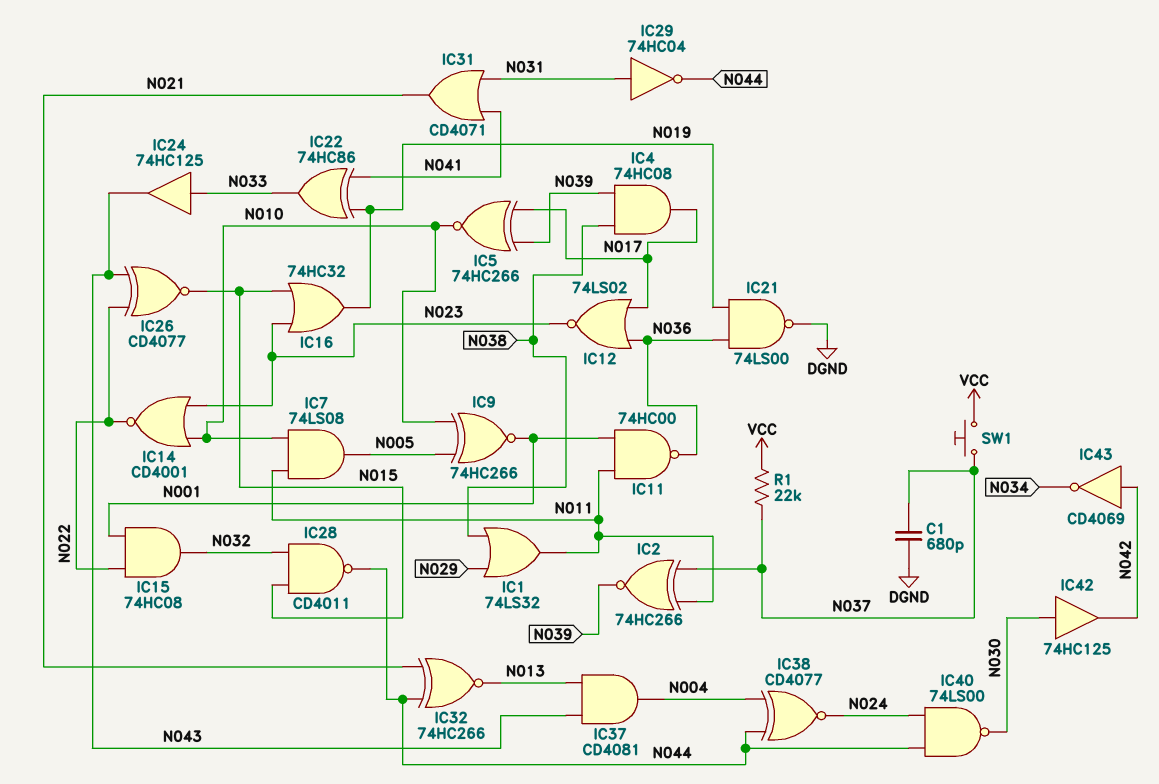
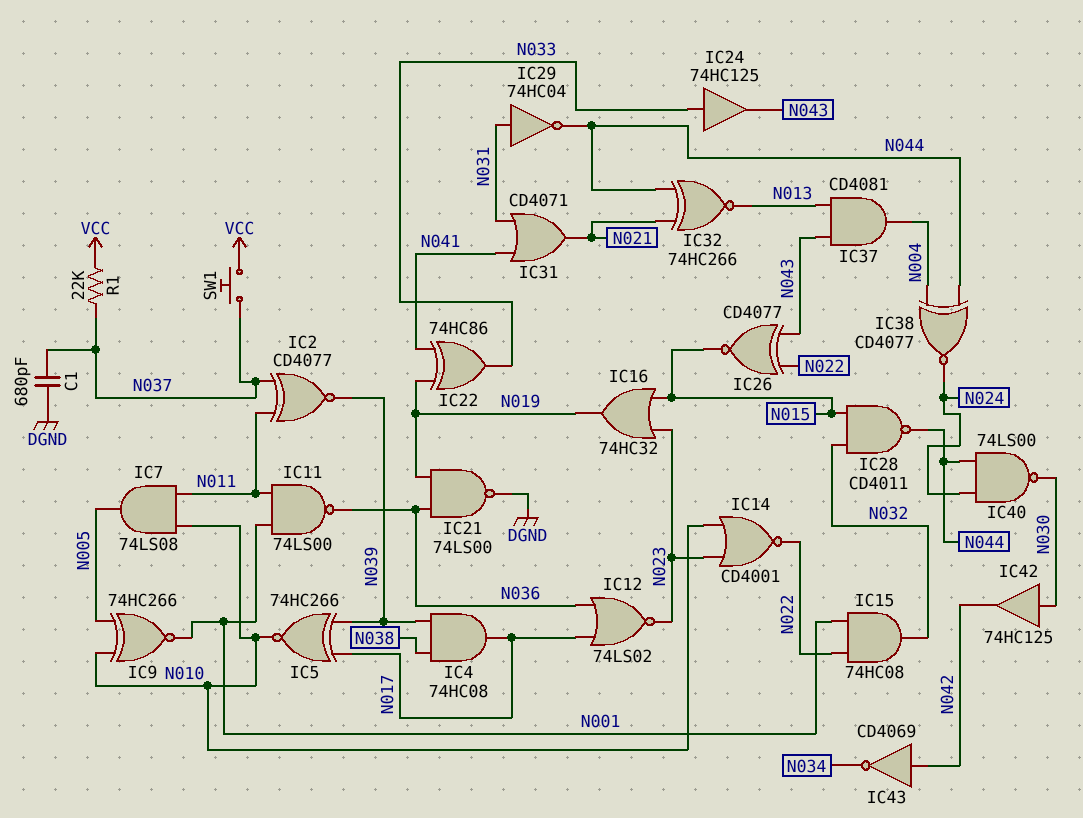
IC1: OR 74LS32 (in N029, in N038, out N011) -> none
IC2: XNOR 74HC266 (in N011, in N037, out N039) -> XNOR CD4077 (in N011, in N037, out N039)
IC11: NAND 74HC00 (in N001, in N011, out N036) -> NAND 74LS00 (in N001, in N011, out N036)

